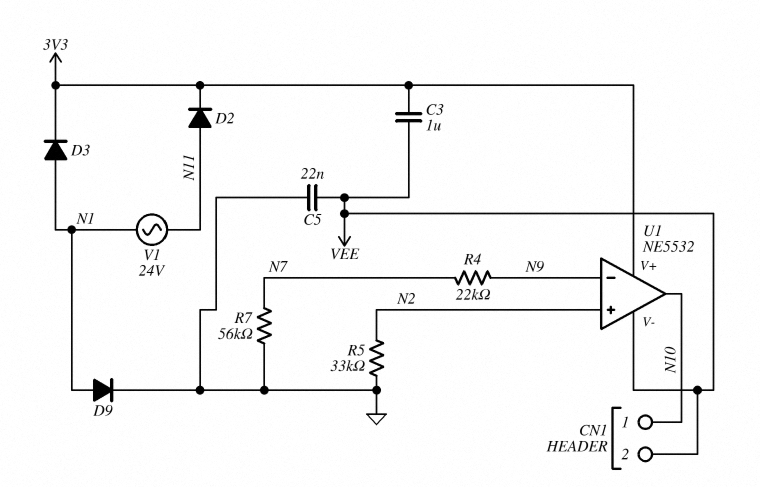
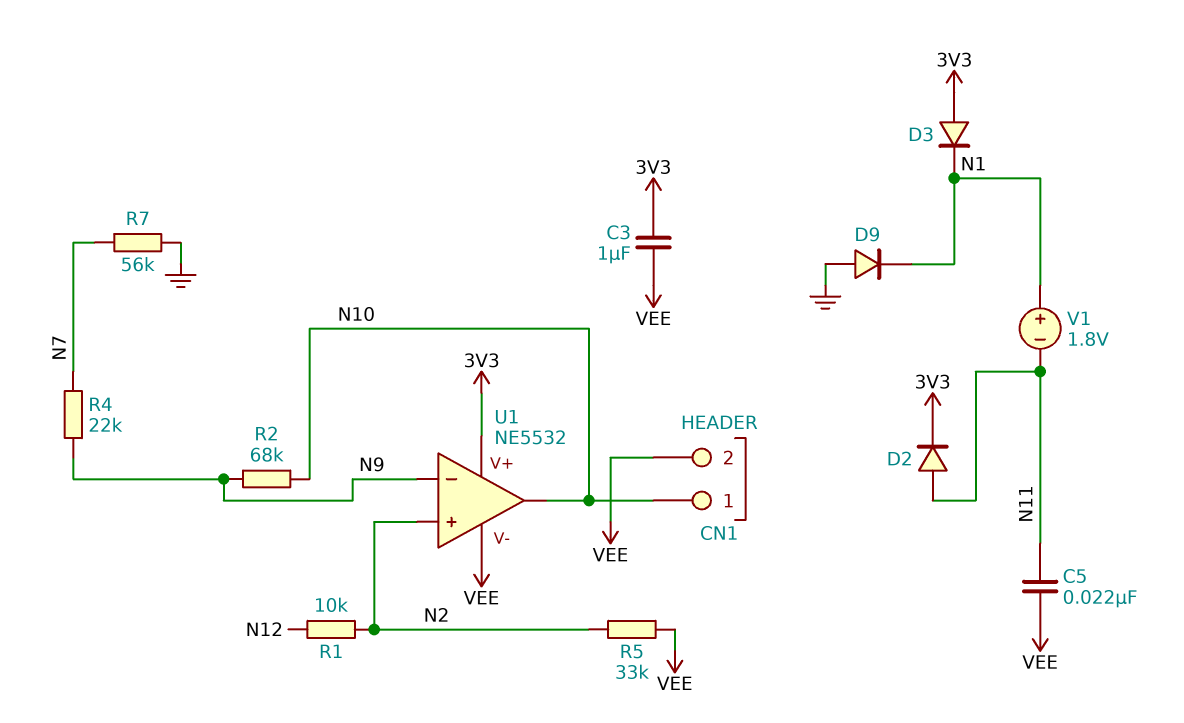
C5: 22nF (GND, VEE) -> 22nF (N11, VEE)
D3: diode (A N1, K 3V3) -> diode (A 3V3, K N1)
D9: diode (A N1, K GND) -> diode (A GND, K N1)
R1: none -> 10k (N2, N12)
R2: none -> 68k (N9, N10)
R5: 33k (GND, N2) -> 33k (N2, VEE)
V1: AC 24V (N1, N11) -> 1.8V (plus N1, minus N11)

